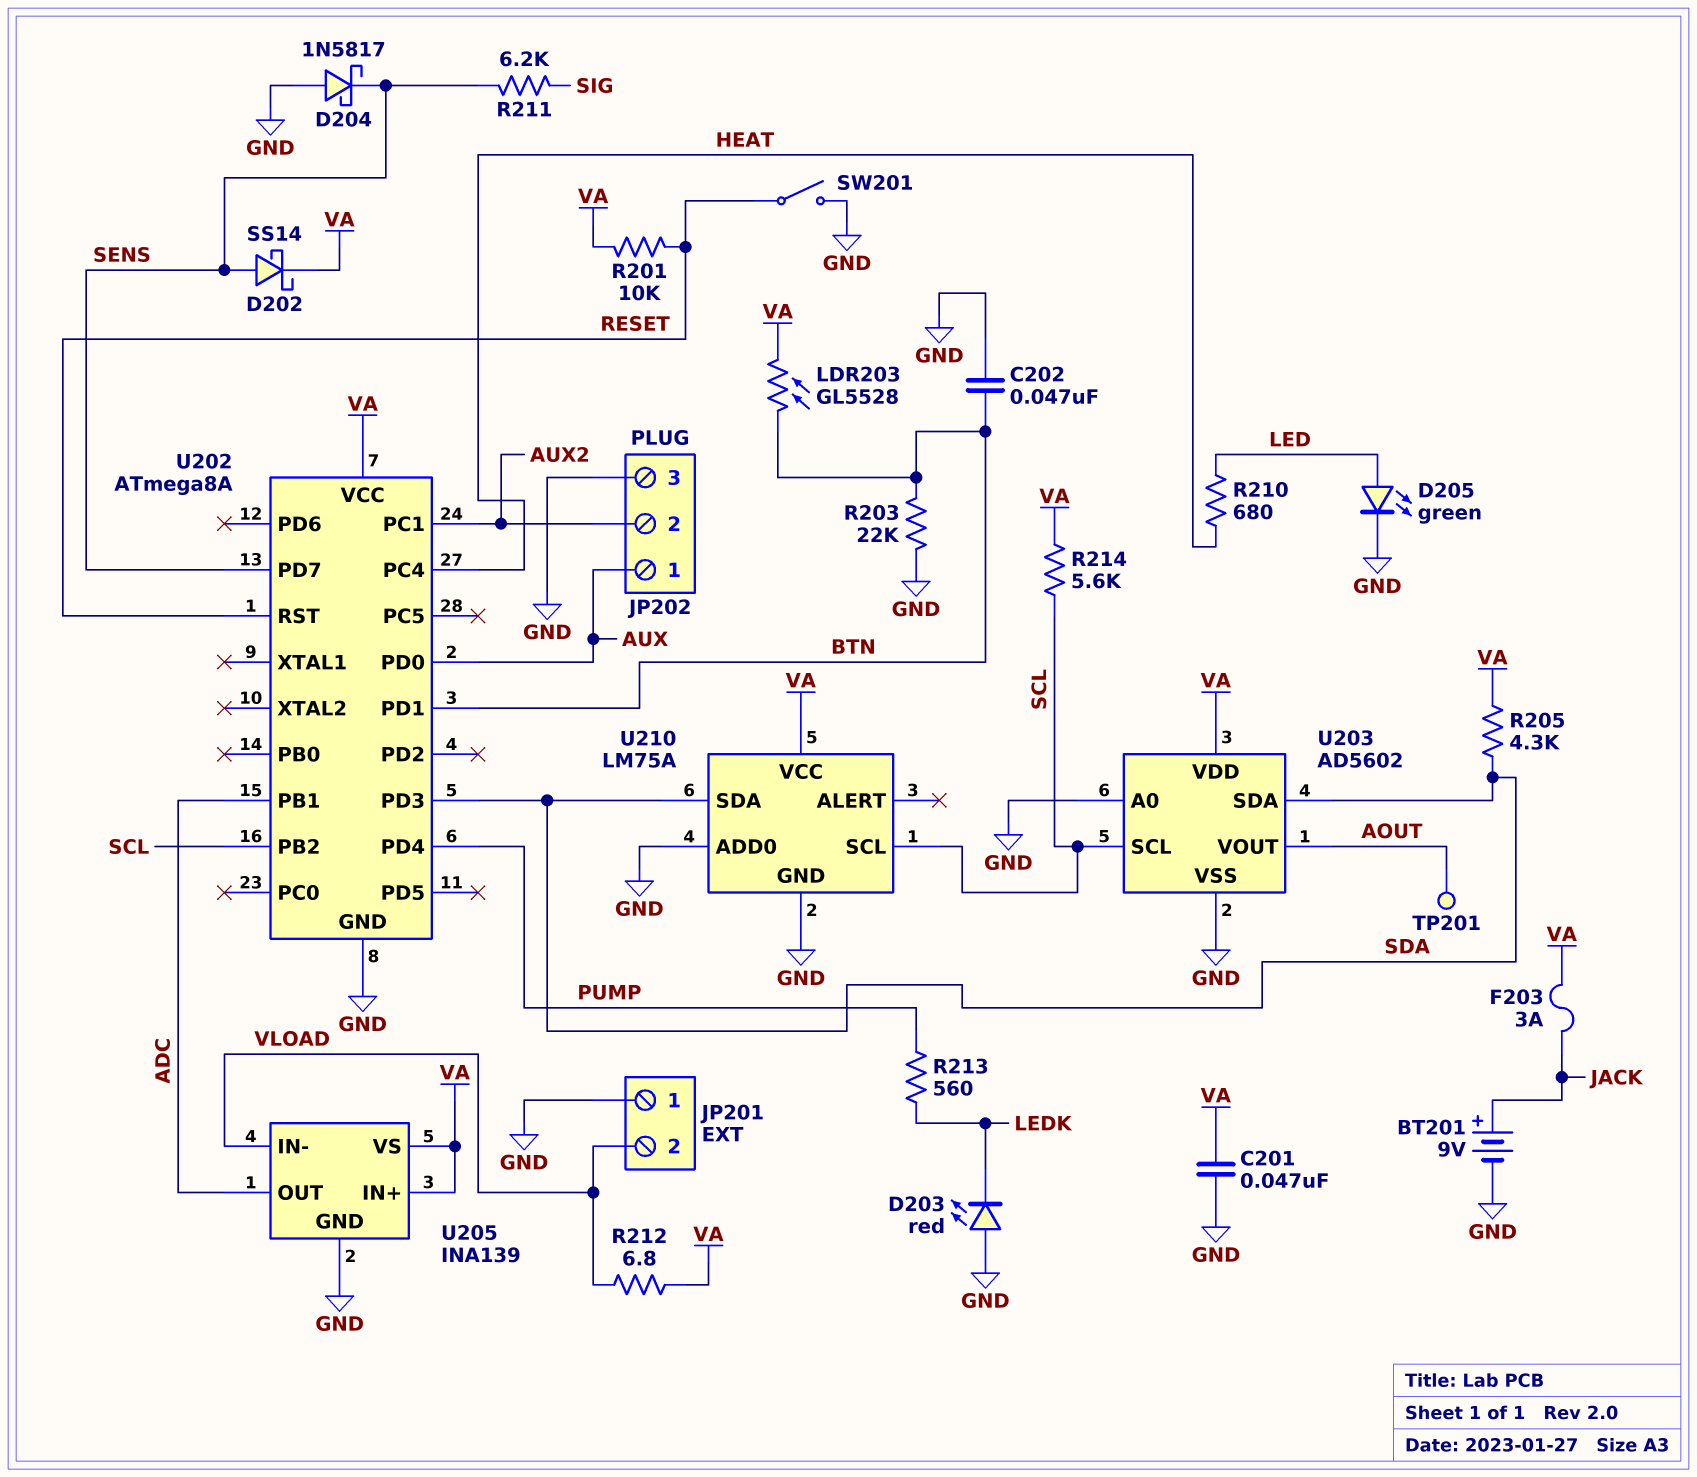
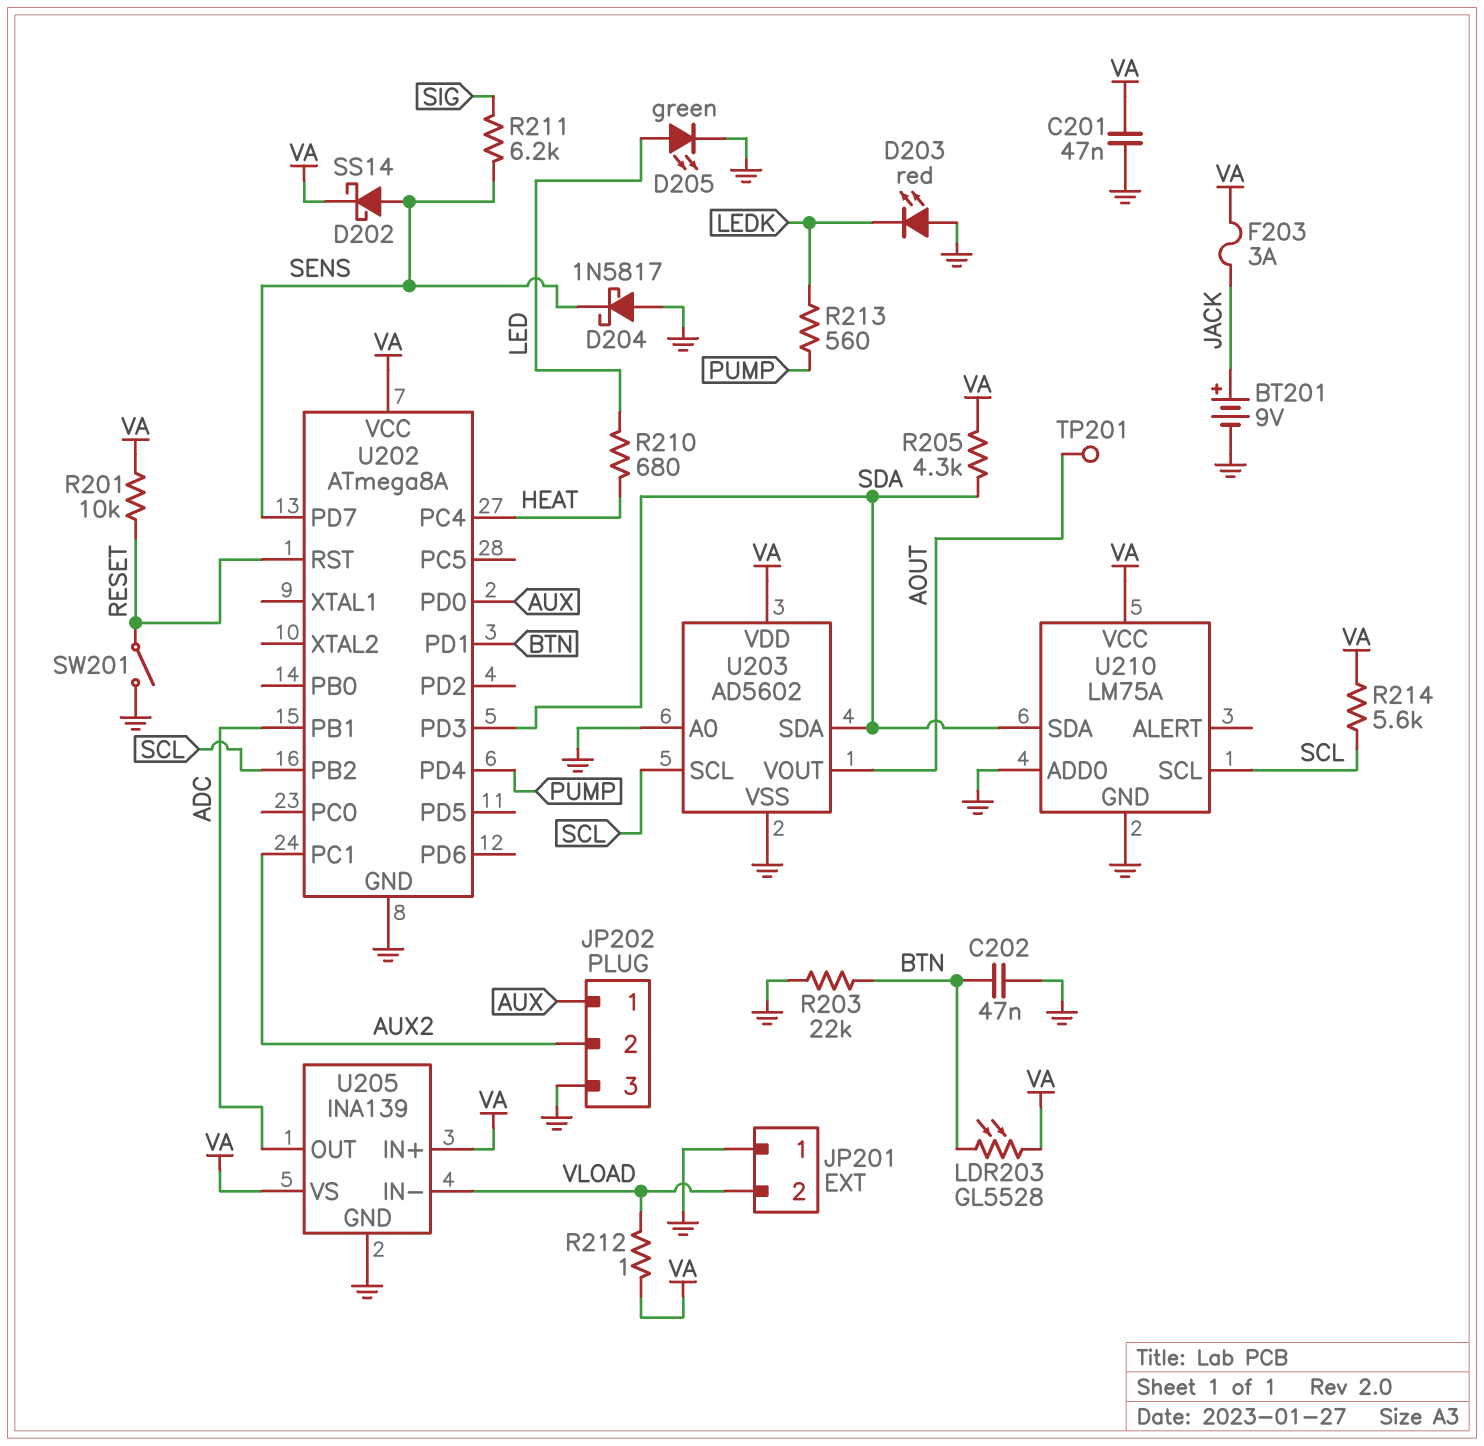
R212: 6.8 (VA, VLOAD) -> 1 (VA, VLOAD)

